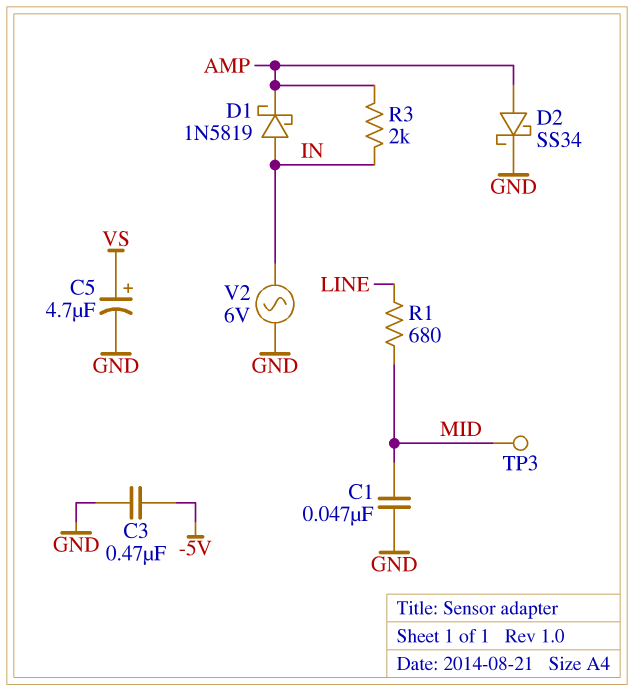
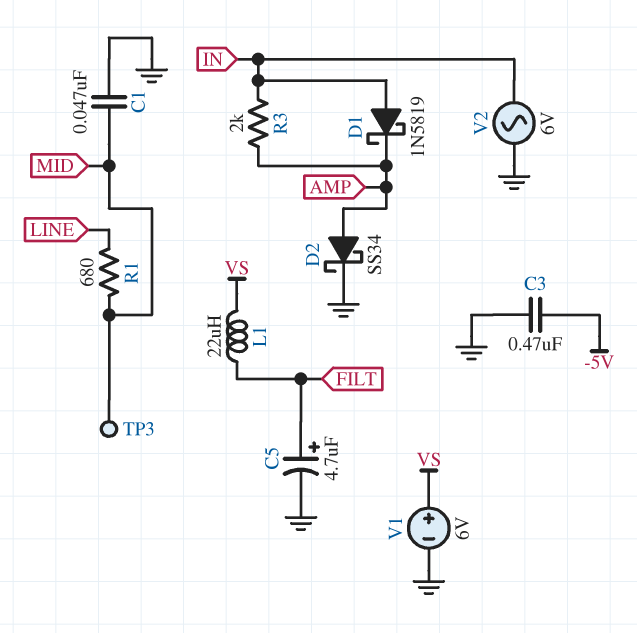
C5: 4.7uF (plus VS, minus GND) -> 4.7uF (plus FILT, minus GND)
L1: none -> 22uH (FILT, VS)
V1: none -> 6V (plus VS, minus GND)

